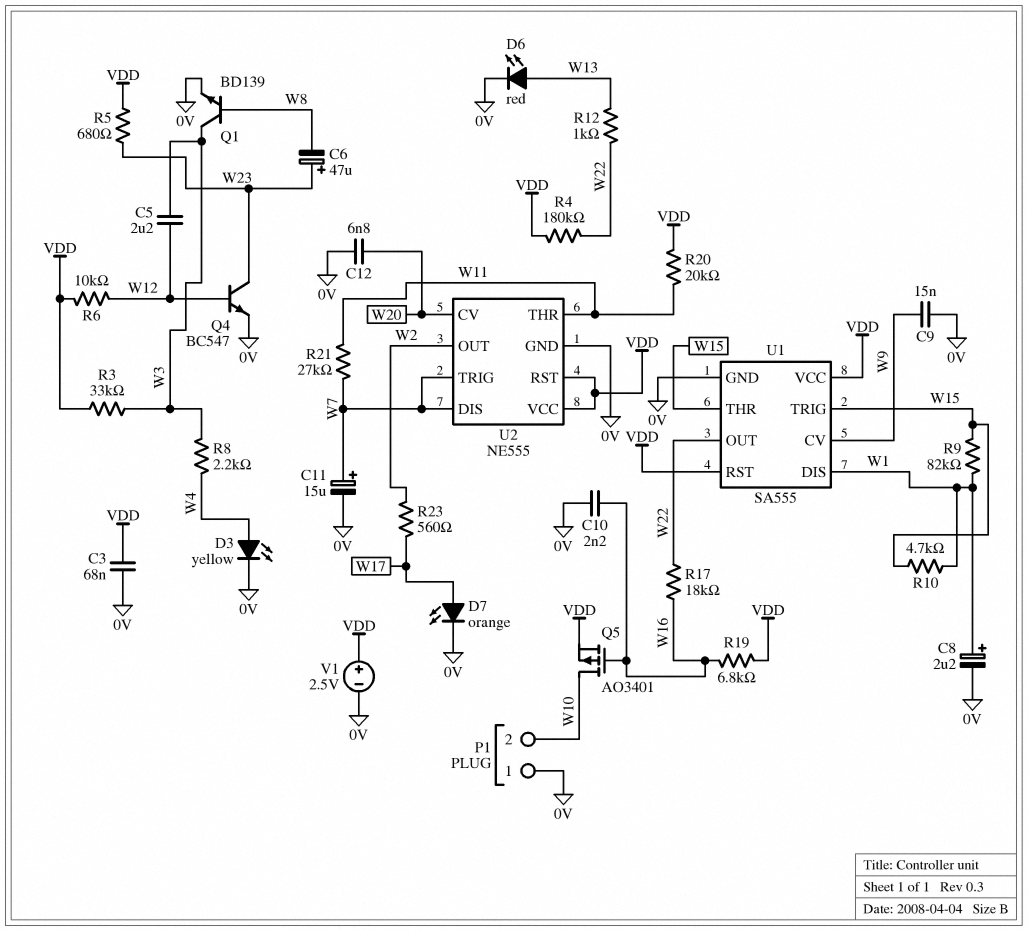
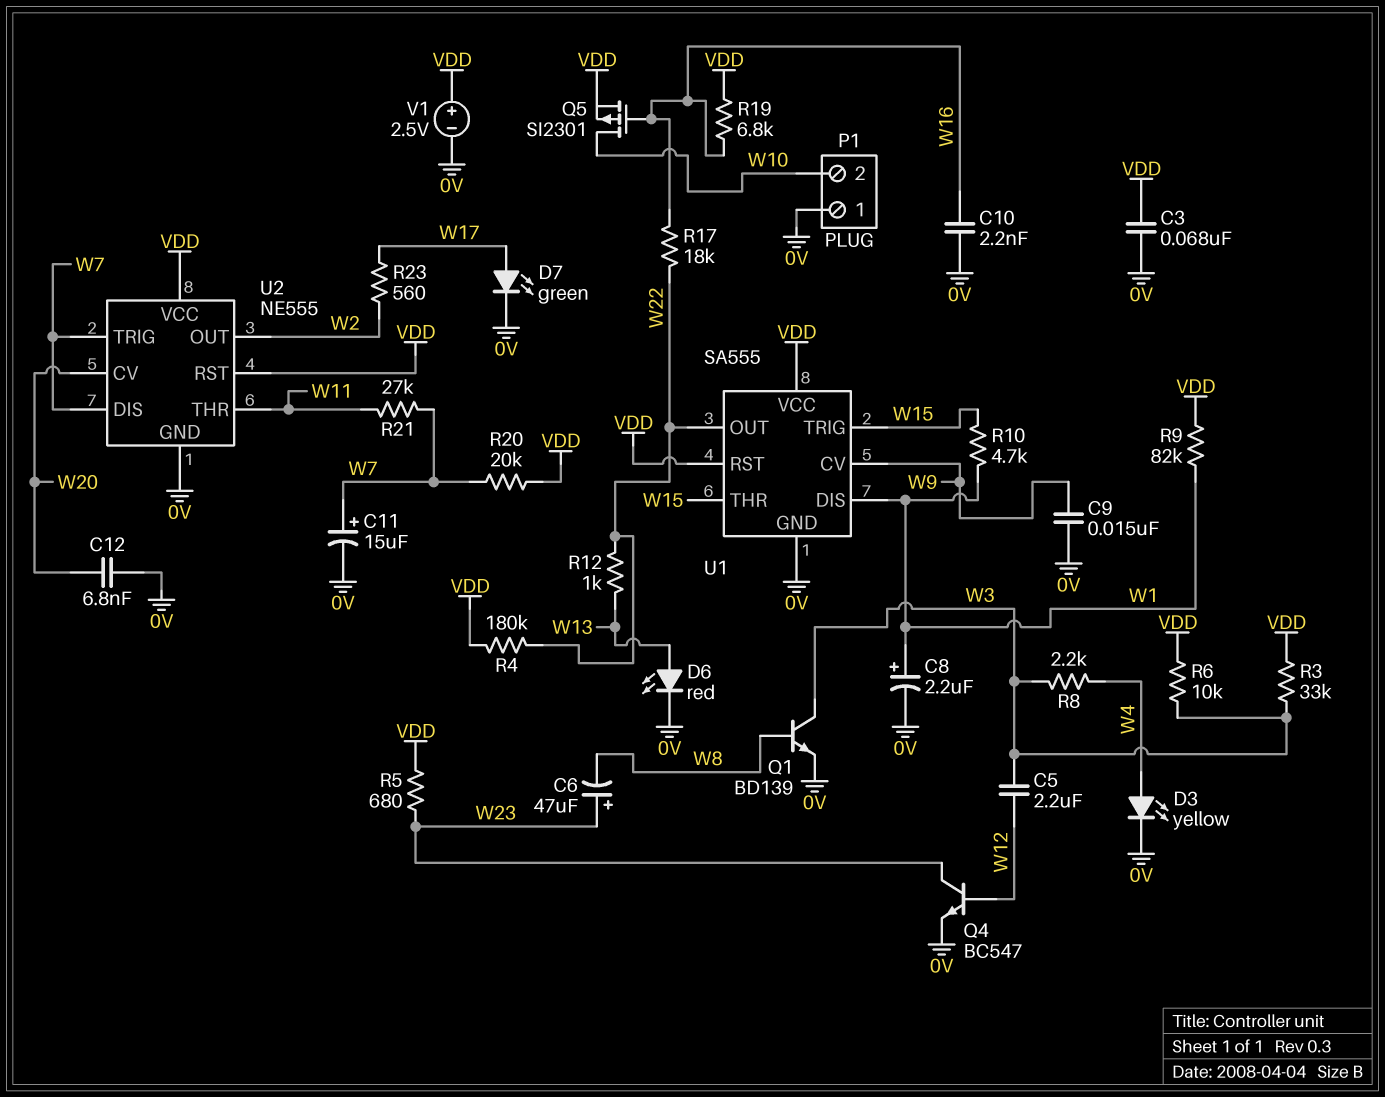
D7: LED orange (A W17, K 0V) -> LED green (A W17, K 0V)
Q5: PMOS AO3401 (G W16, D W10, S VDD) -> PMOS SI2301 (G W16, D W10, S VDD)
R6: 10k (VDD, W12) -> 10k (VDD, W3)
R9: 82k (W1, W15) -> 82k (VDD, W1)
R20: 20k (VDD, W11) -> 20k (VDD, W7)

